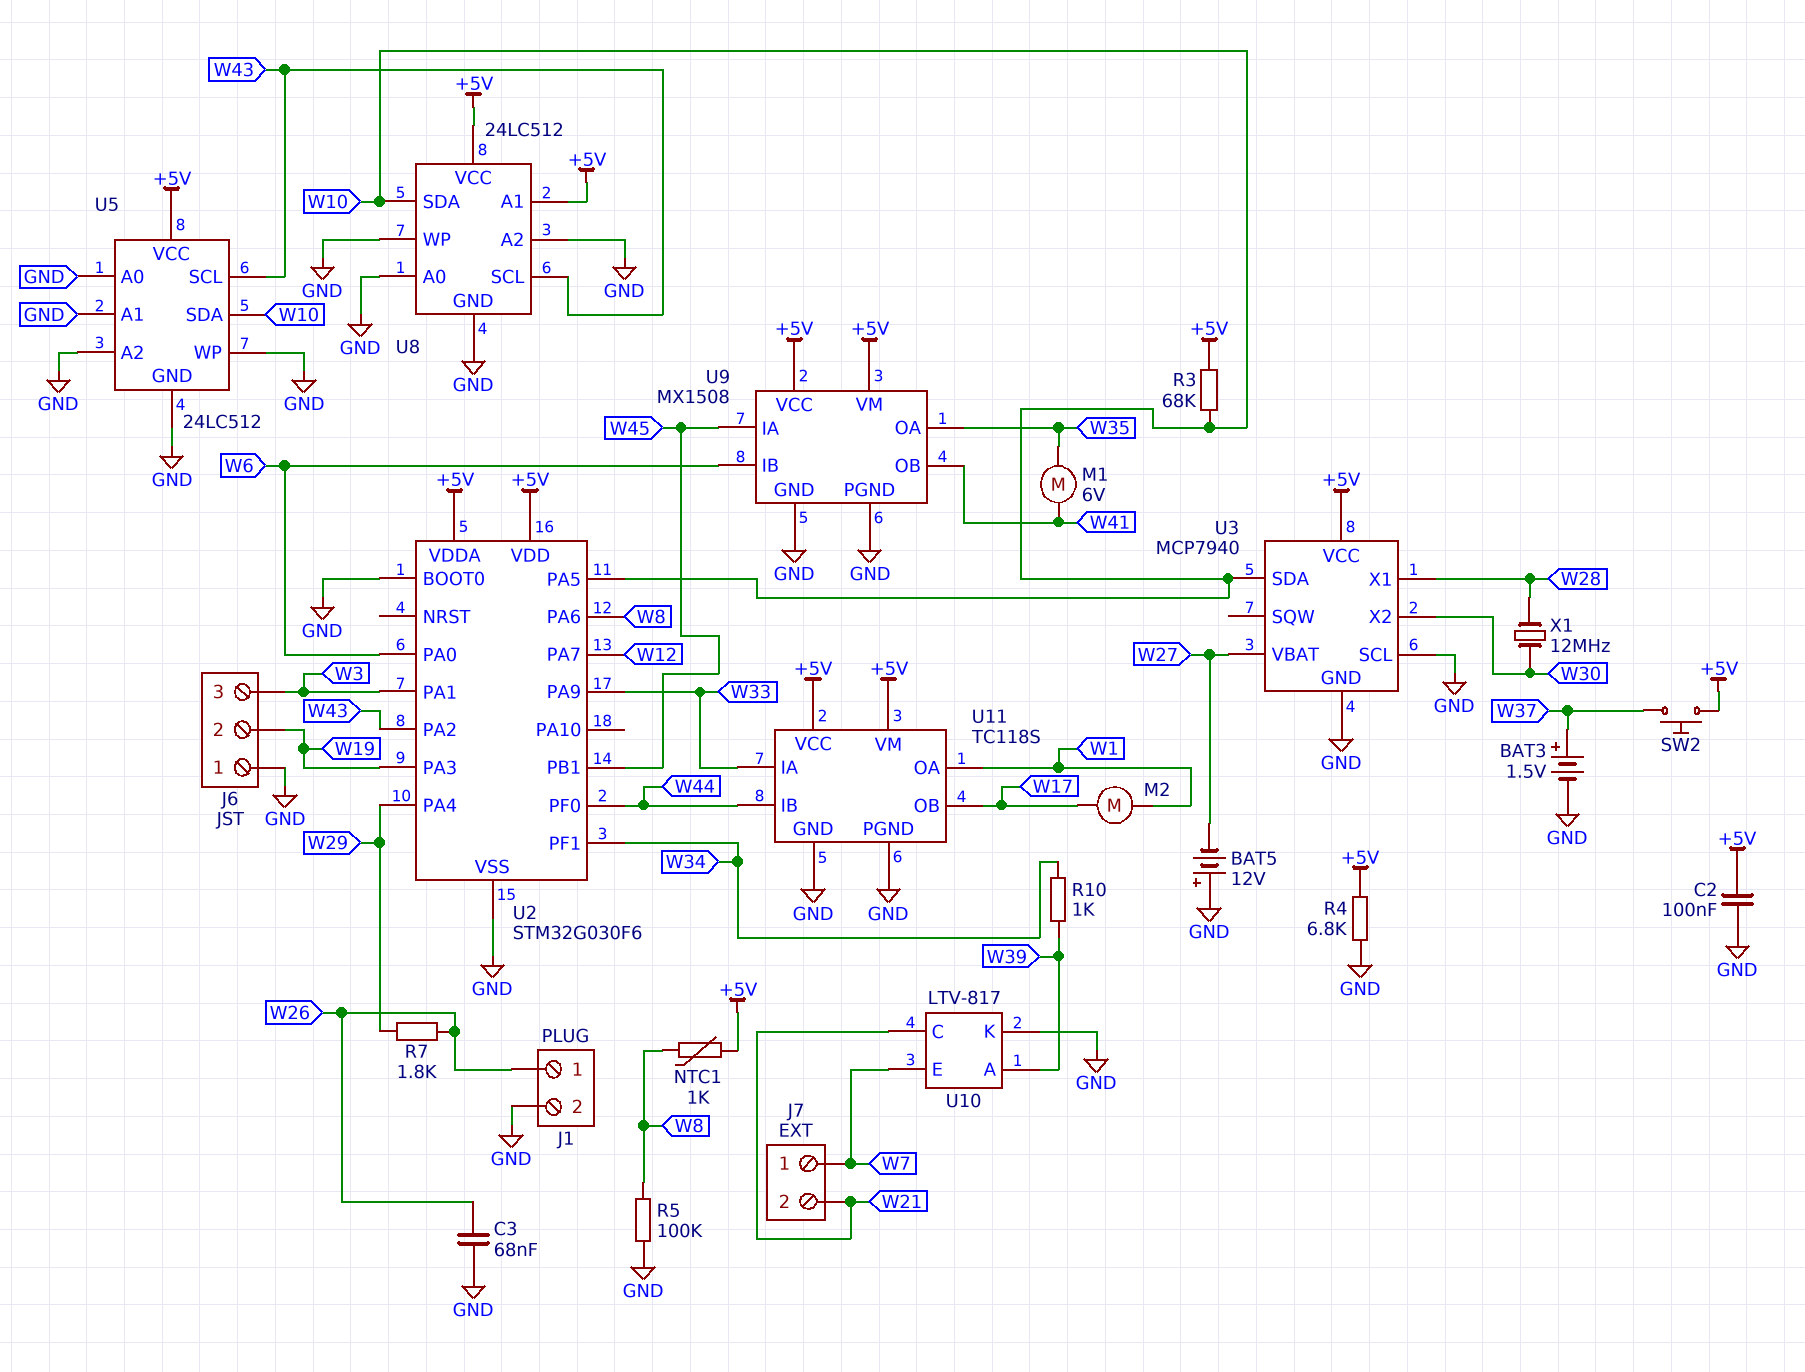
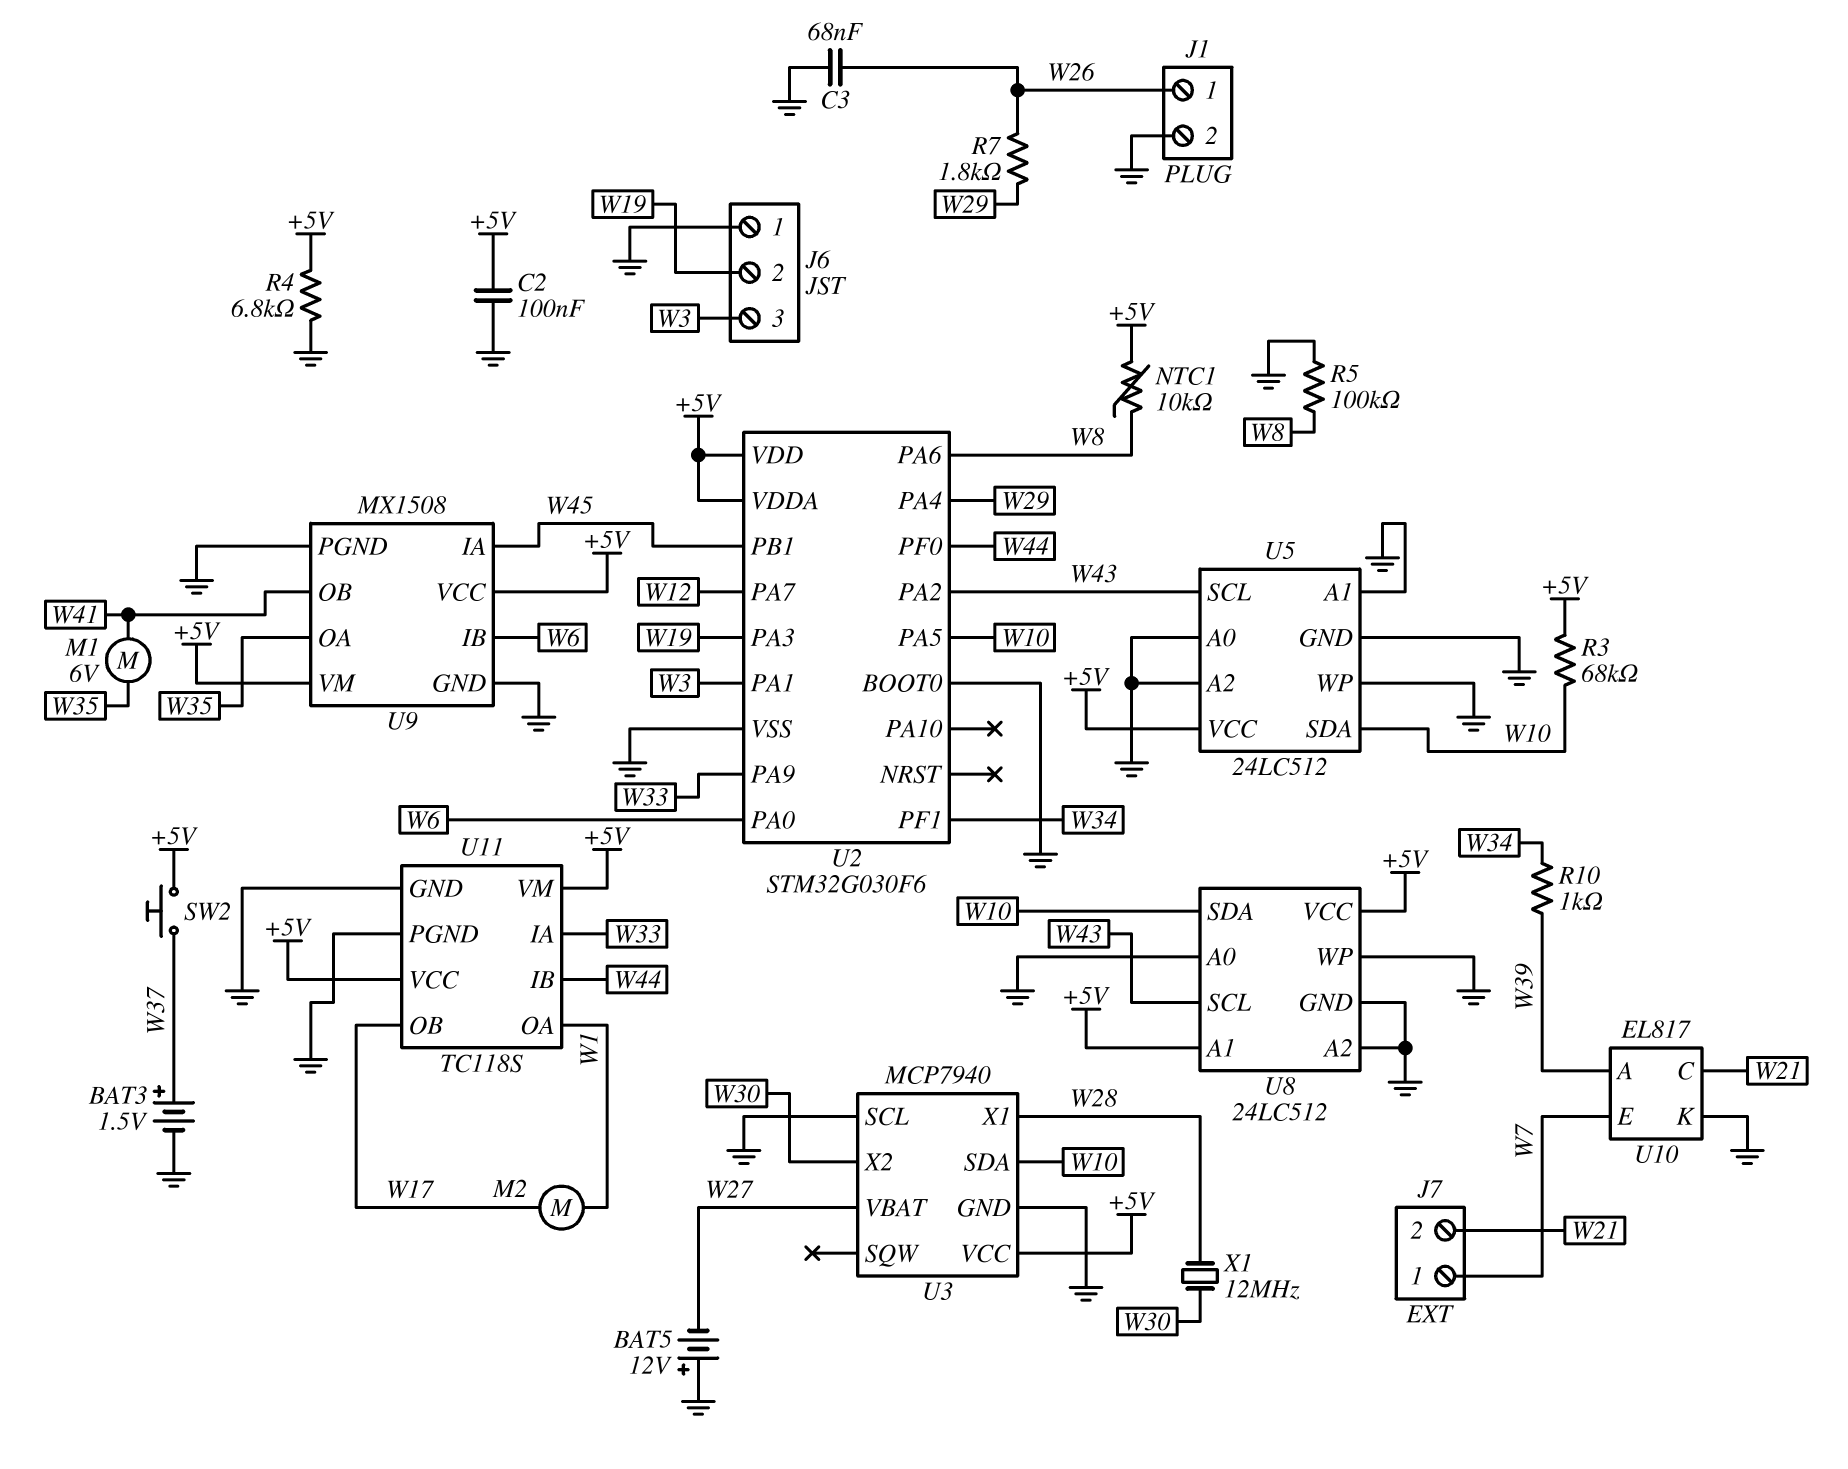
NTC1: 1k (+5V, W8) -> 10k (+5V, W8)
U10: LTV-817 -> EL817

